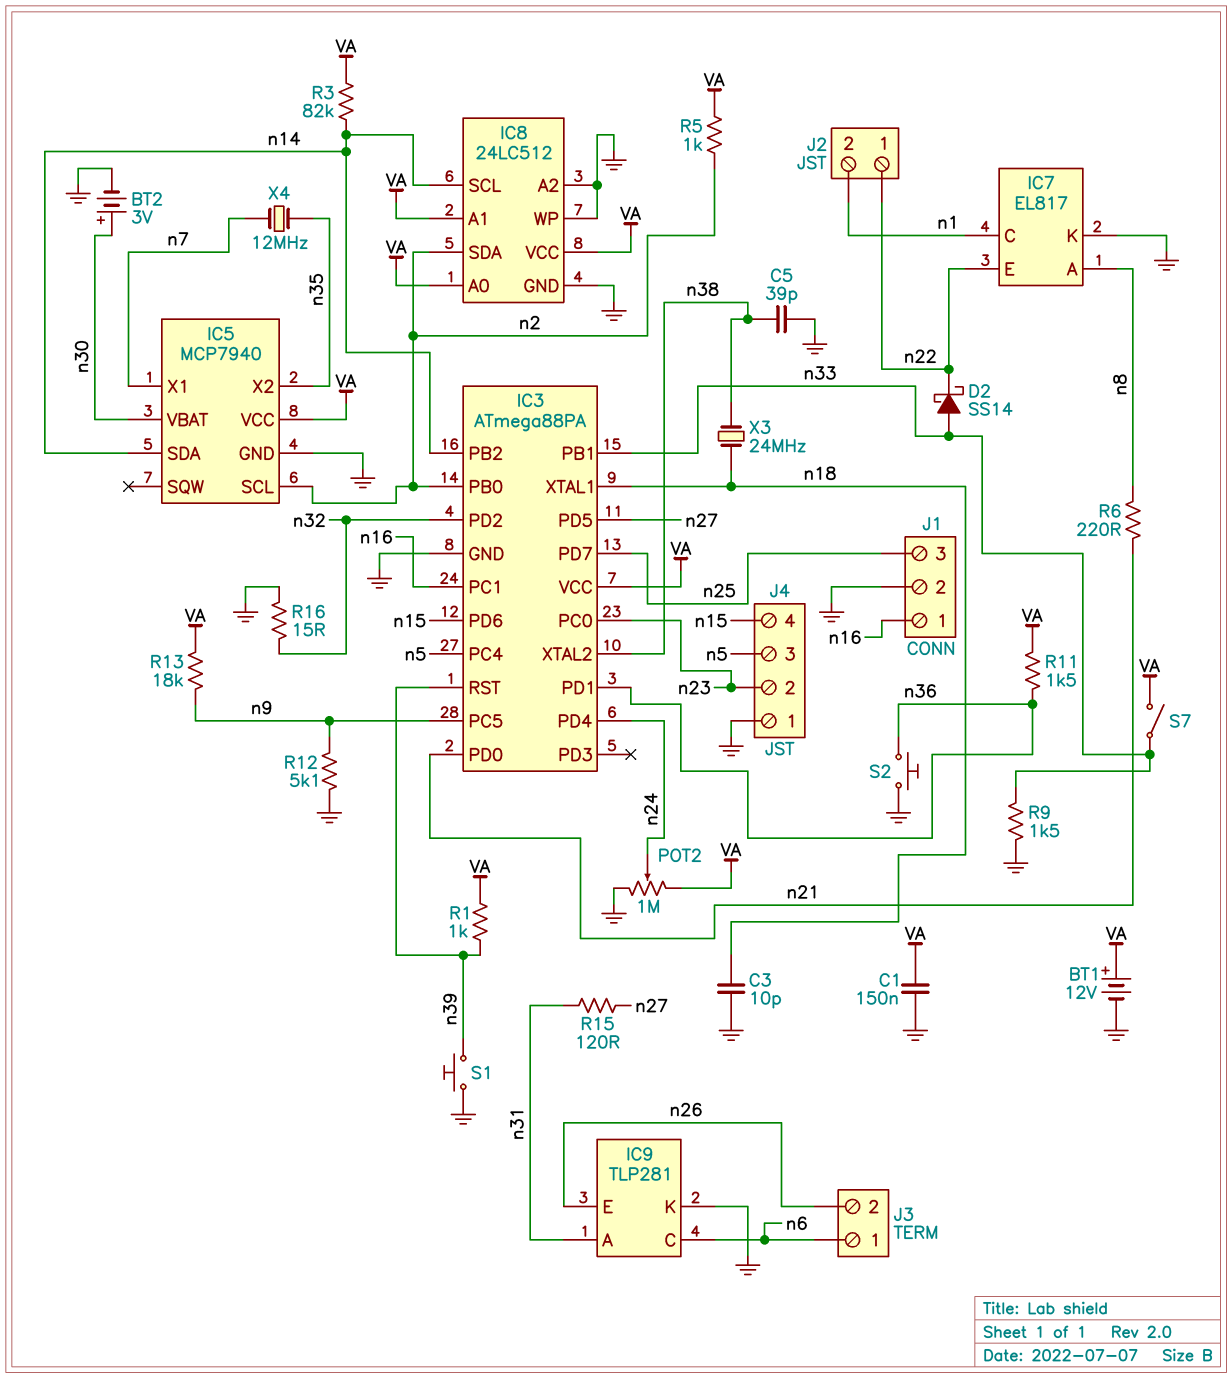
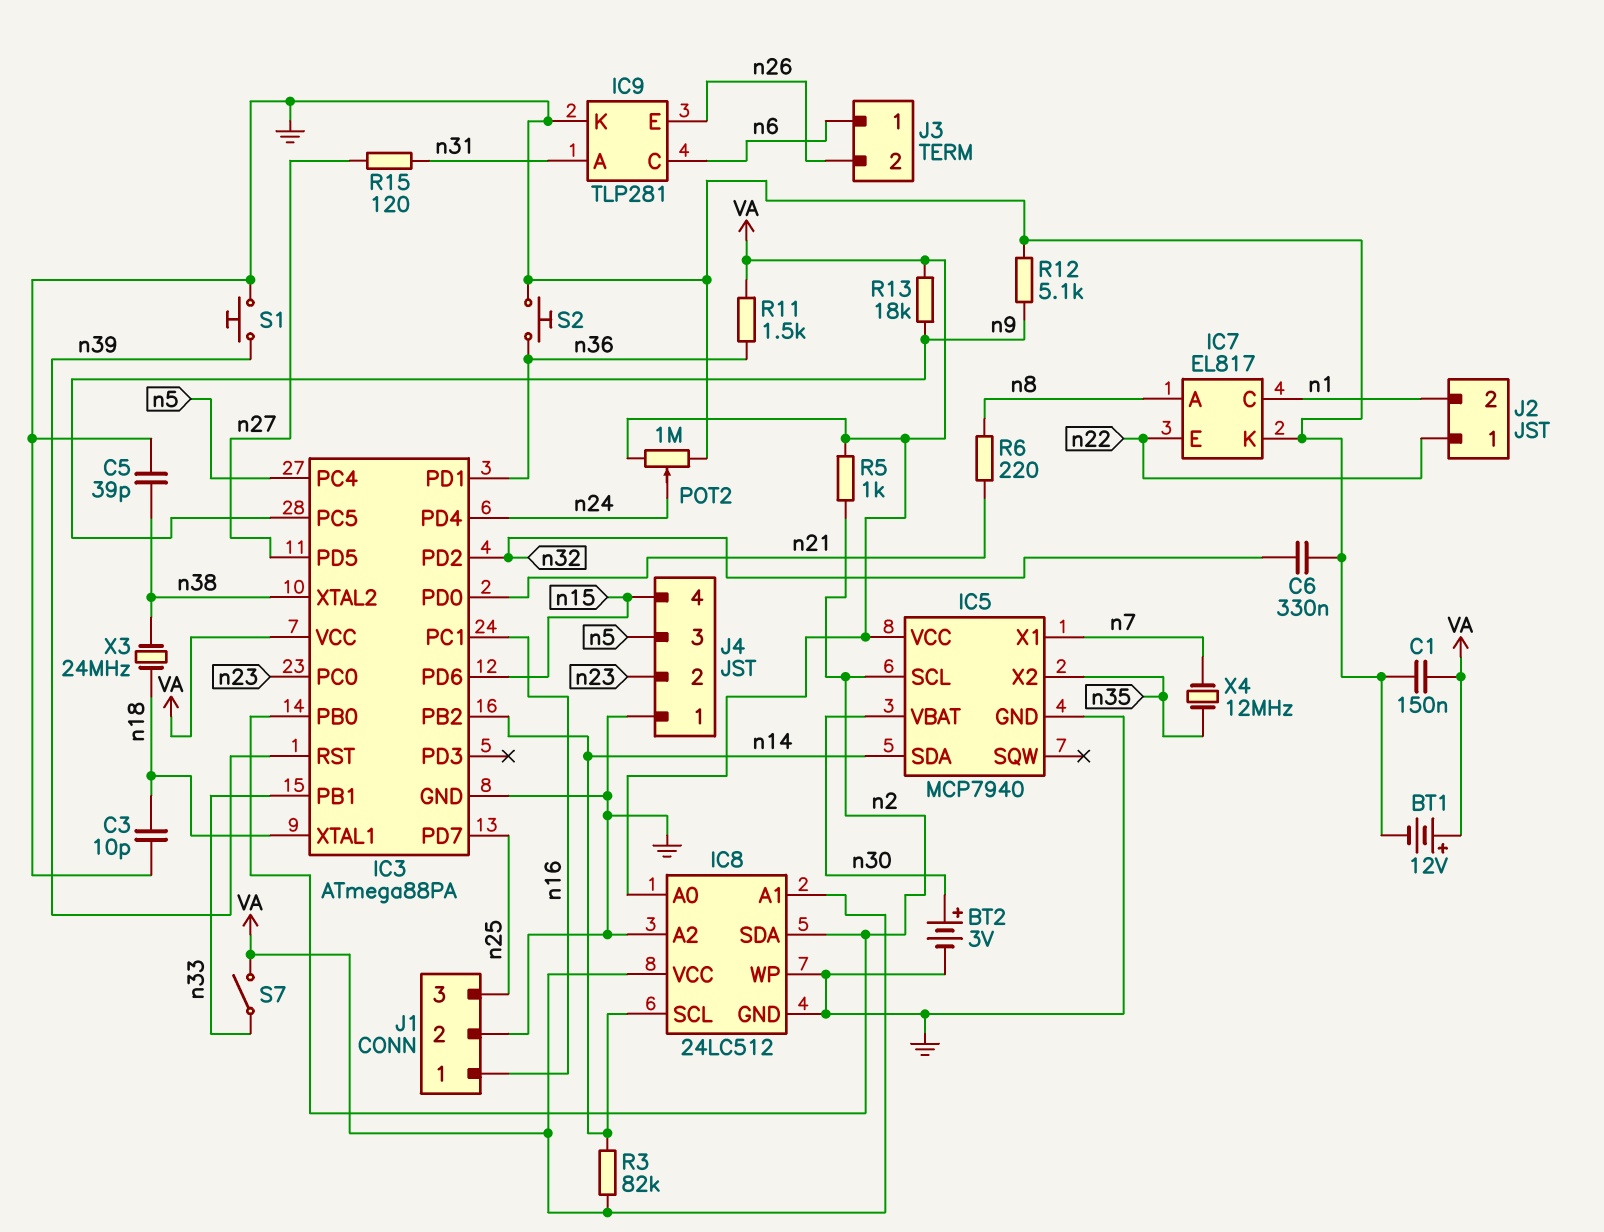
C6: none -> 330nF (GND, n32)
D2: schottky SS14 (A n33, K n22) -> none
R1: 1k (VA, n39) -> none
R9: 1.5k (GND, n33) -> none
R16: 15 (GND, n32) -> none

